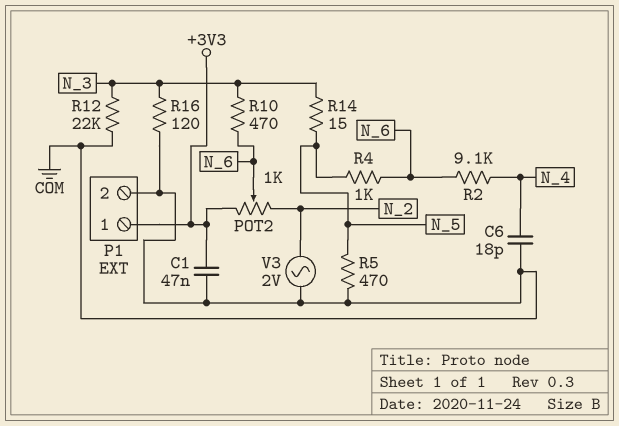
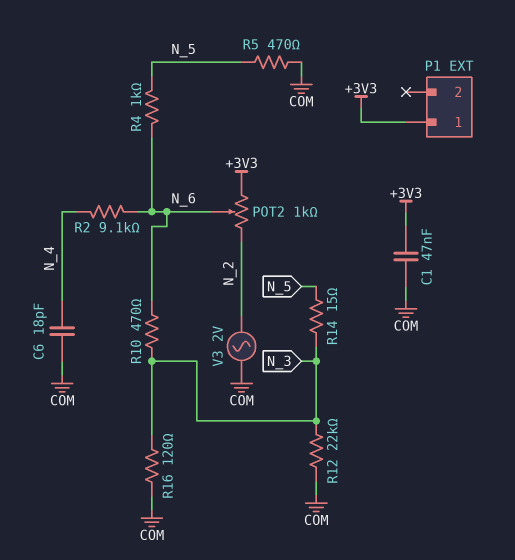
P1 pin 2: COM -> none

